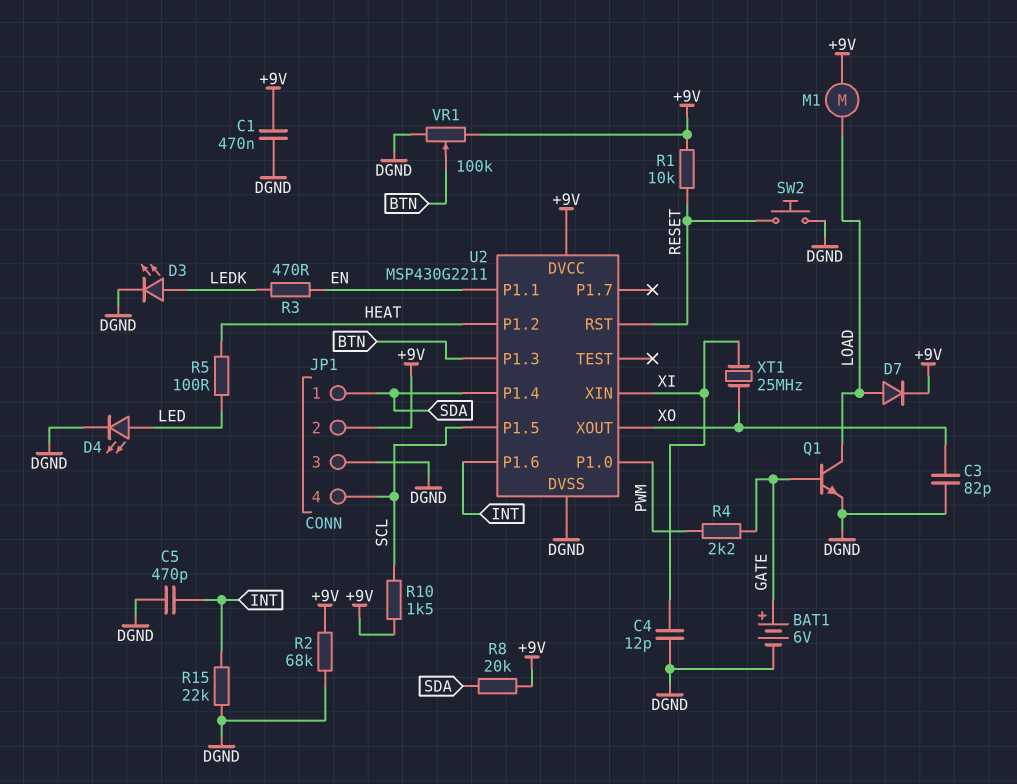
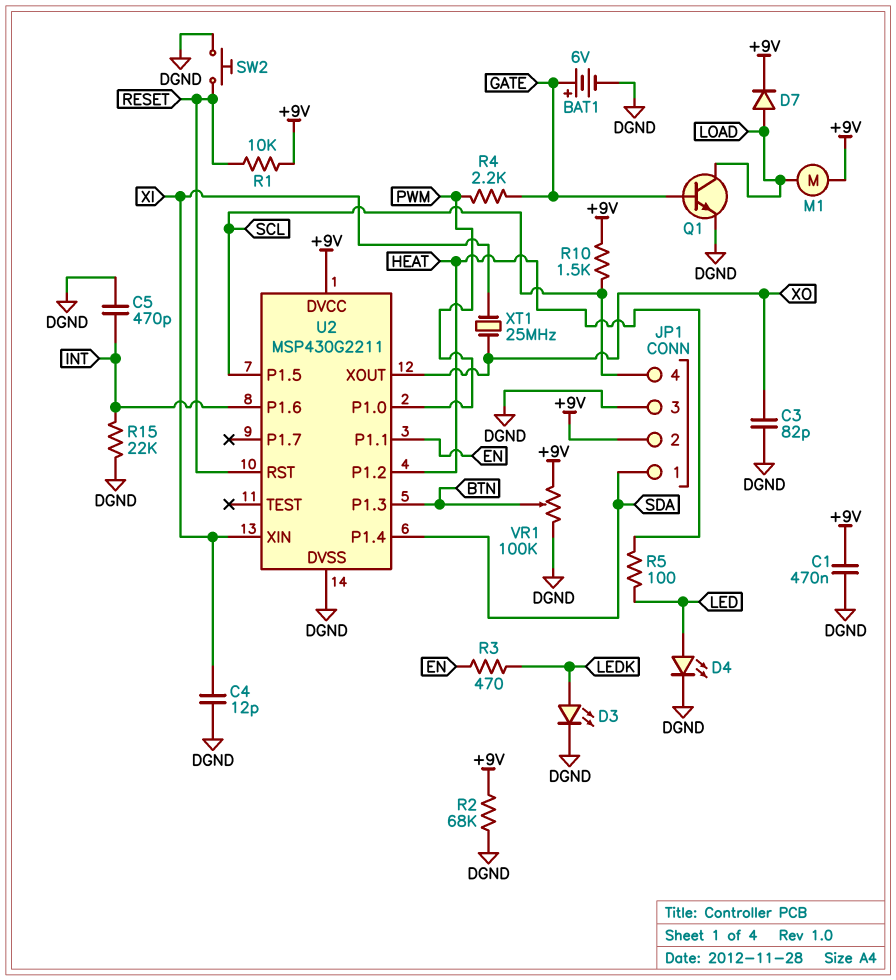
R8: 20k (+9V, SDA) -> none

